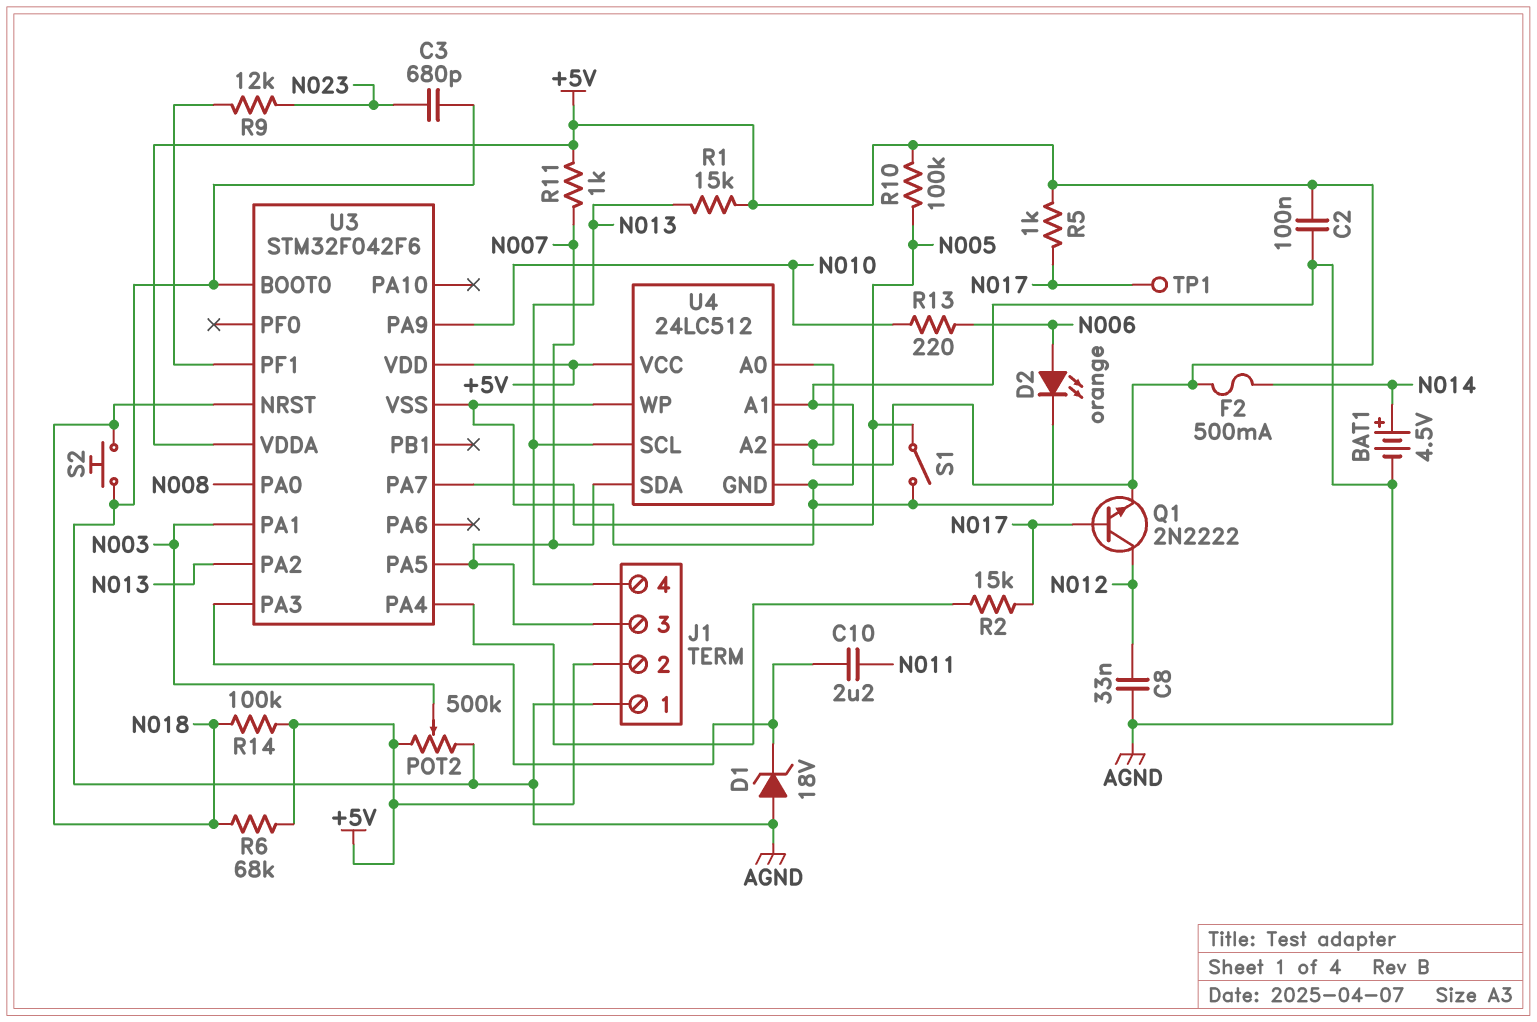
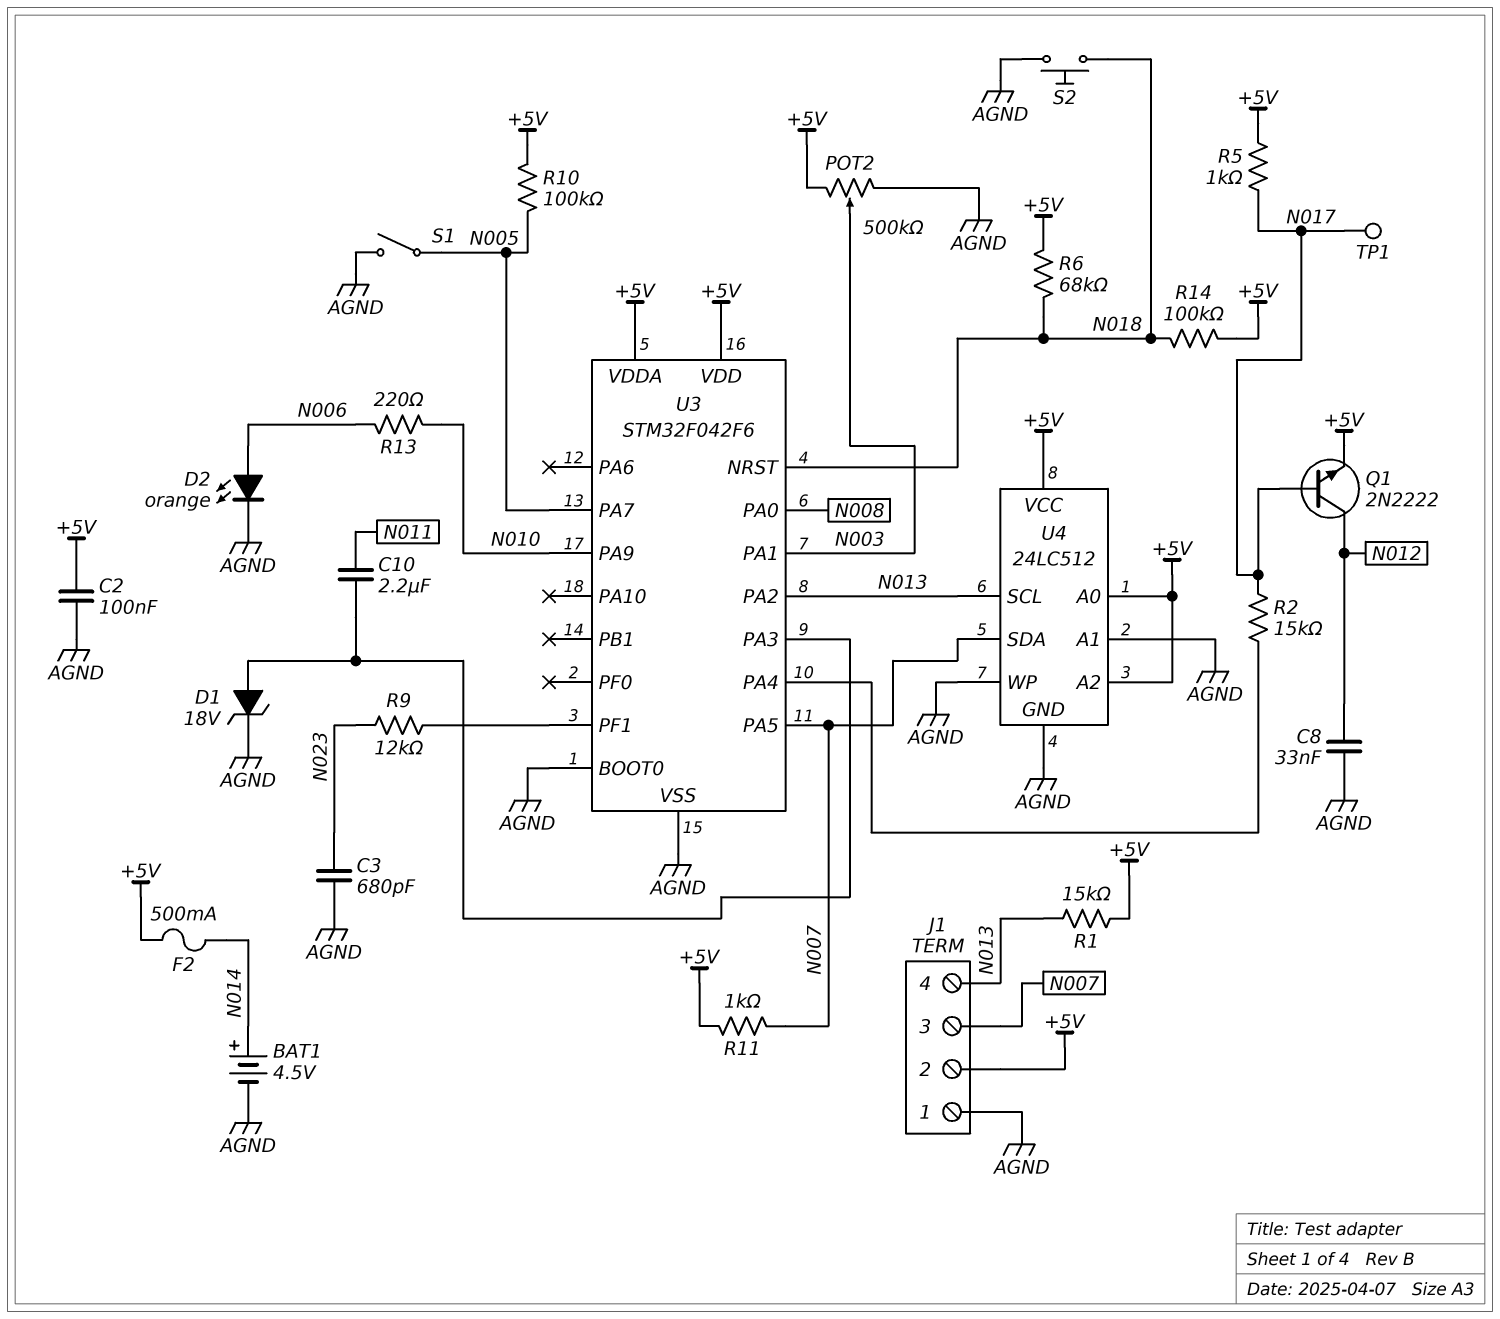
D1: zener 18V (A AGND, K U3/PA3) -> zener 18V (A U3/PA3, K AGND)

